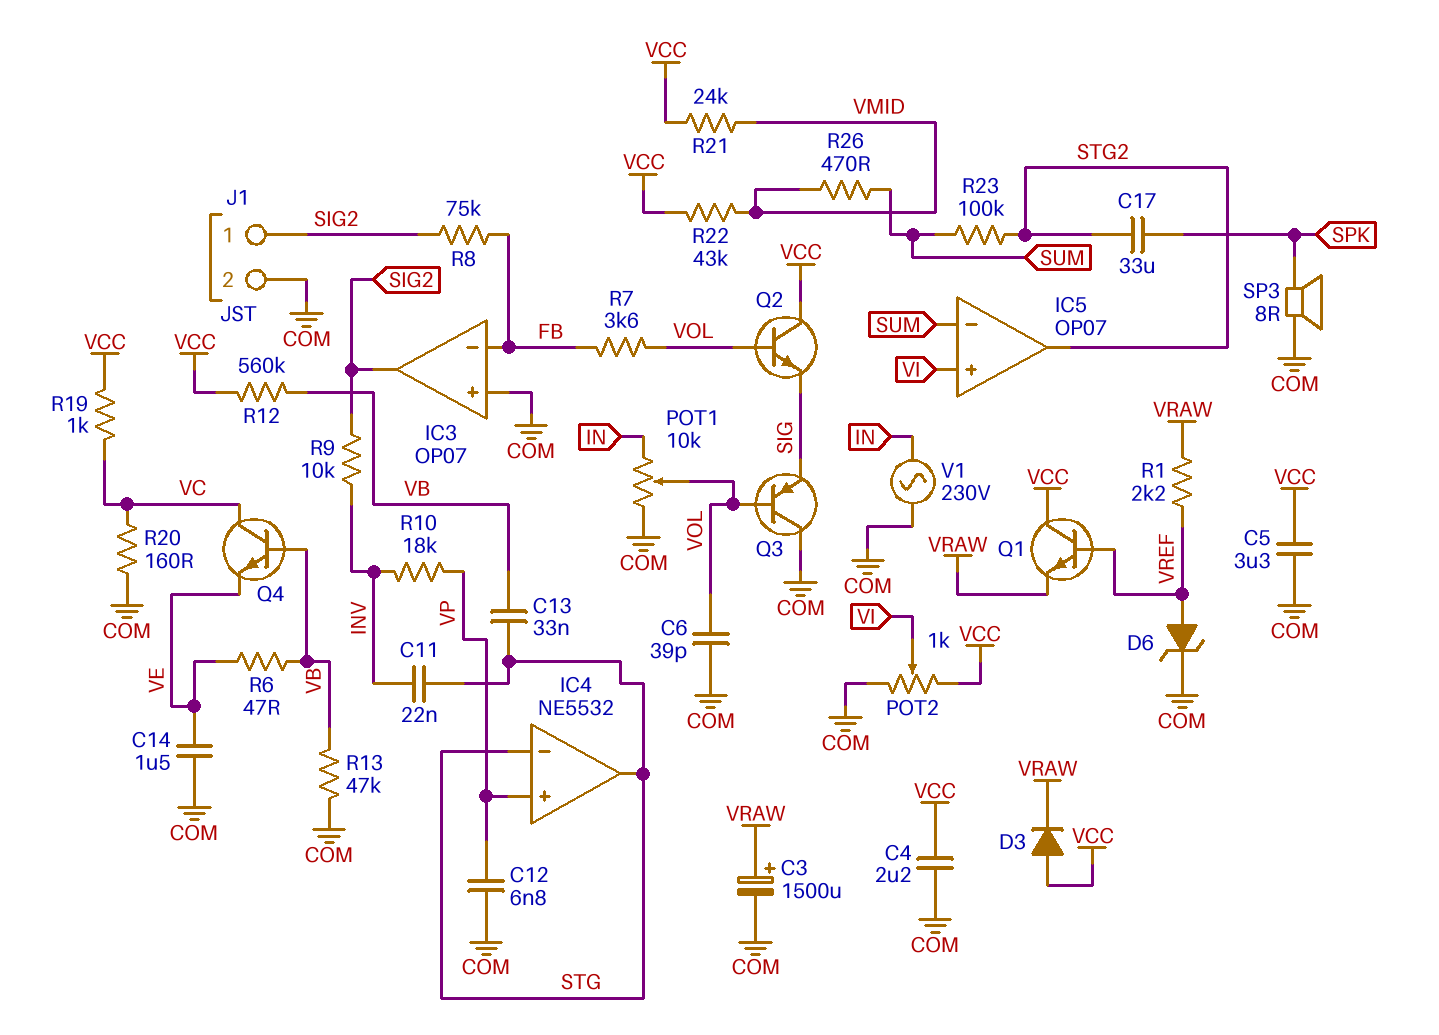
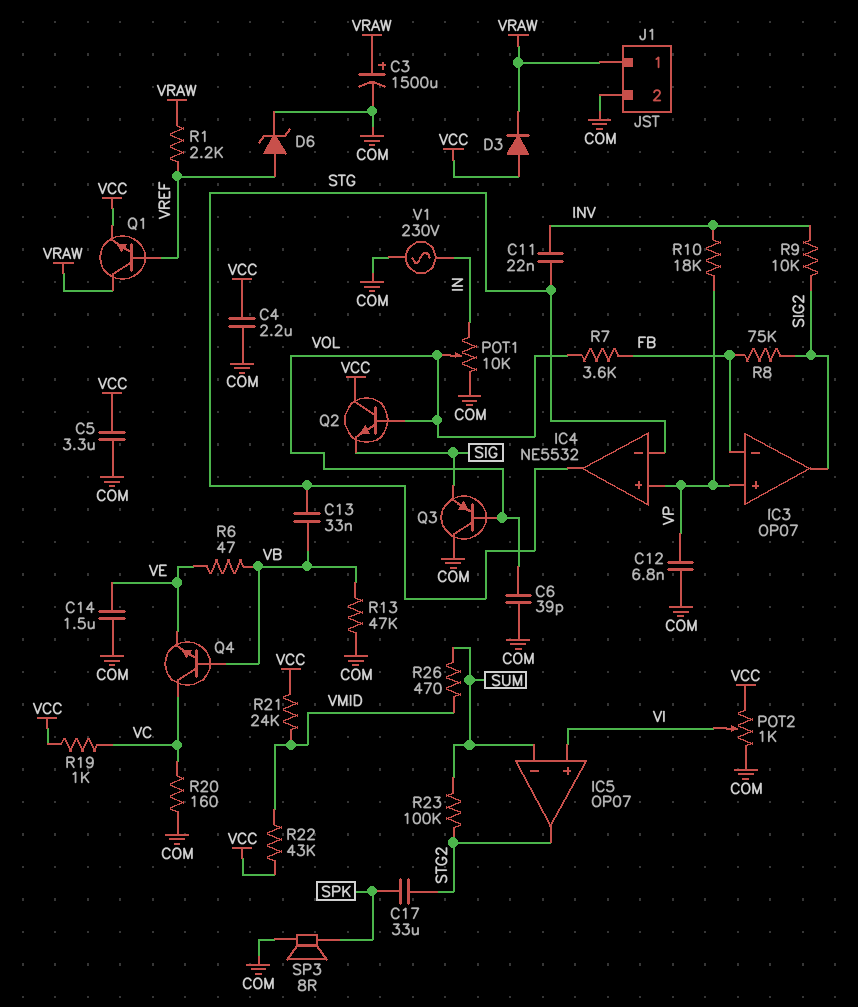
IC3 pin in+: COM -> VP
J1 pin 1: SIG2 -> VRAW
Q1: NPN (B VREF, C VCC, E VRAW) -> NPN (B VREF, C VRAW, E VCC)
R12: 560k (VB, VCC) -> none

